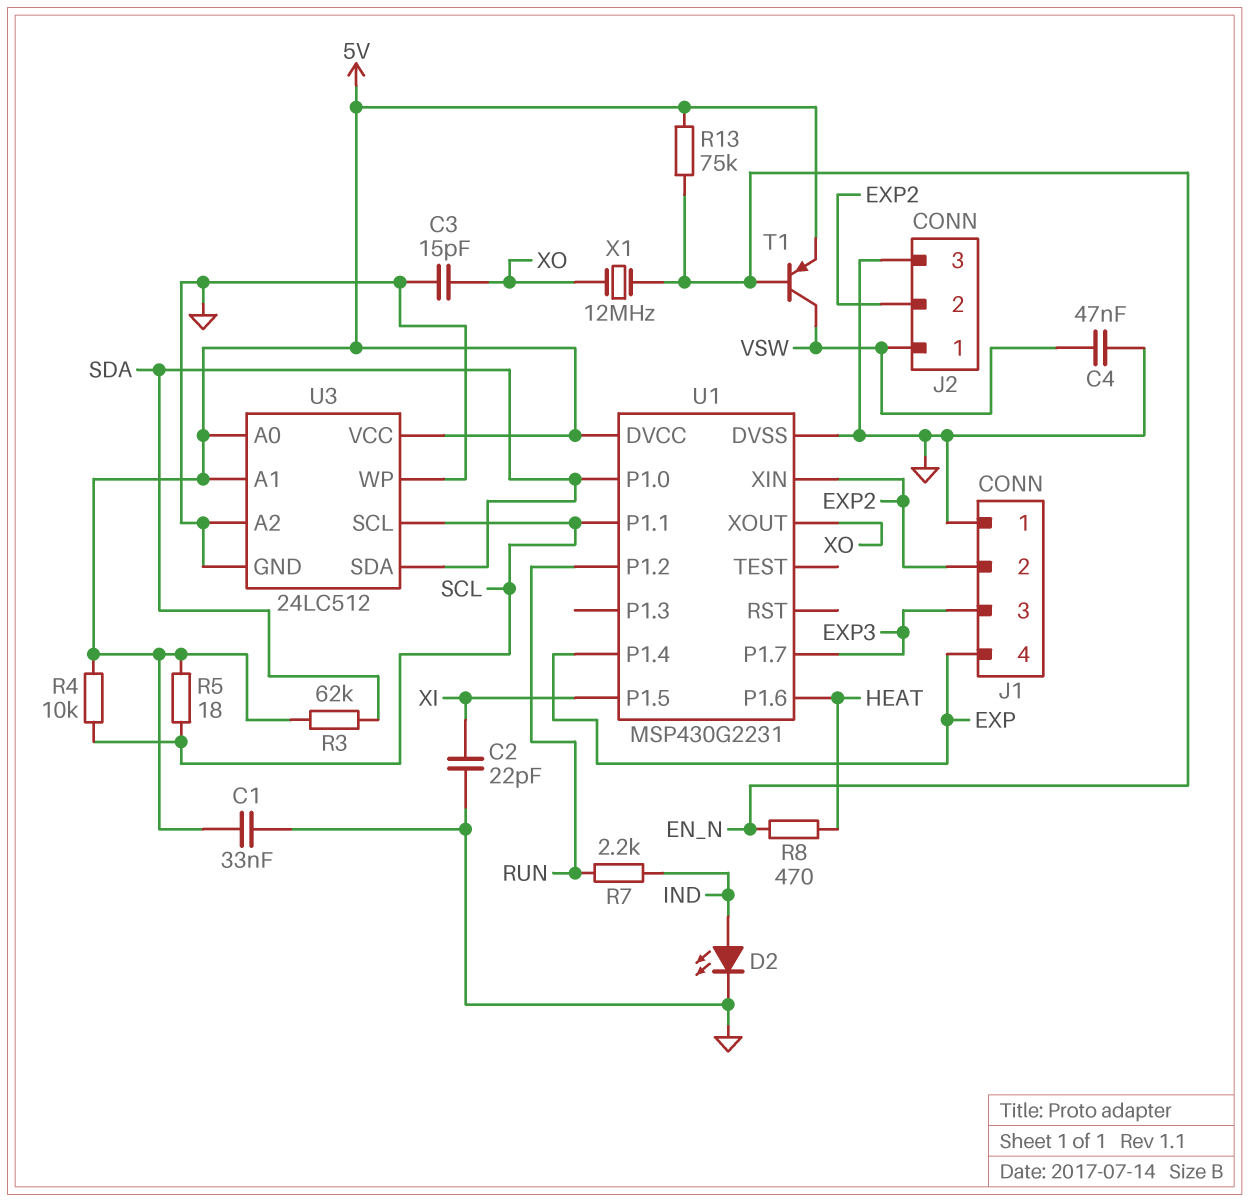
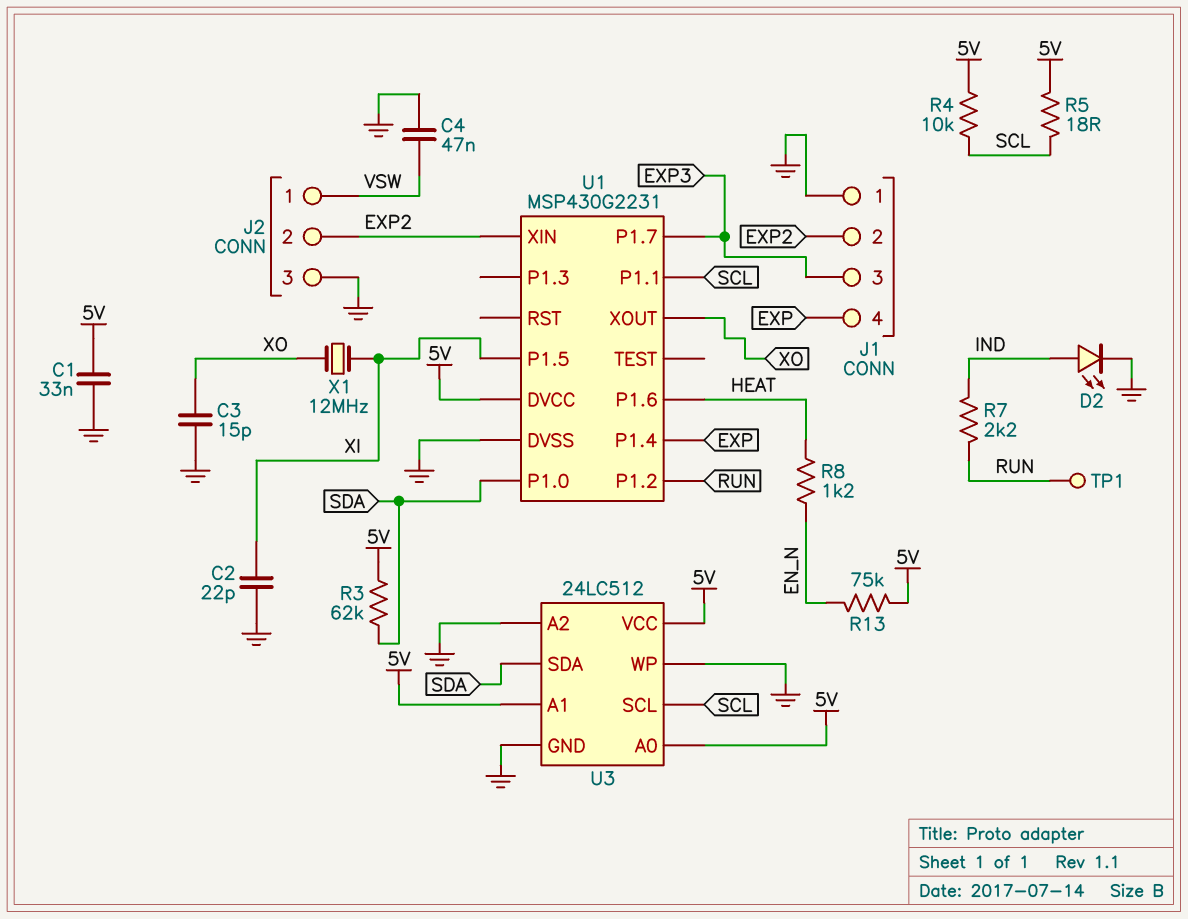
R8: 470 (EN_N, HEAT) -> 1.2k (EN_N, HEAT)
T1: PNP (B EN_N, C VSW, E 5V) -> none
TP1: none -> test point (RUN)
X1: 12MHz (EN_N, XO) -> 12MHz (XI, XO)

